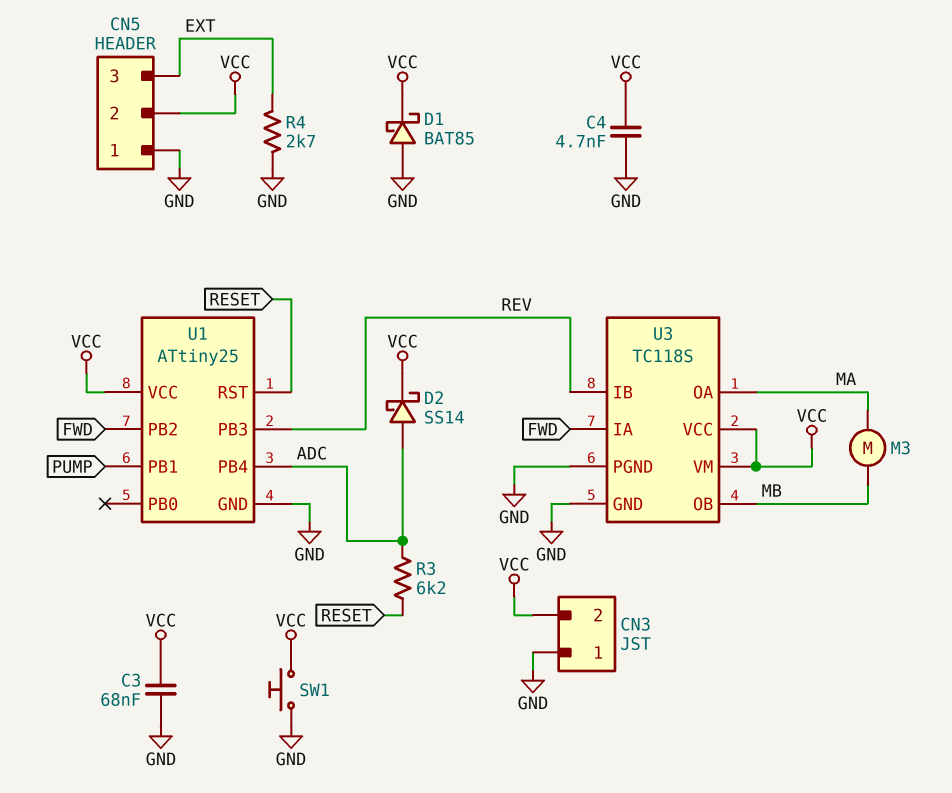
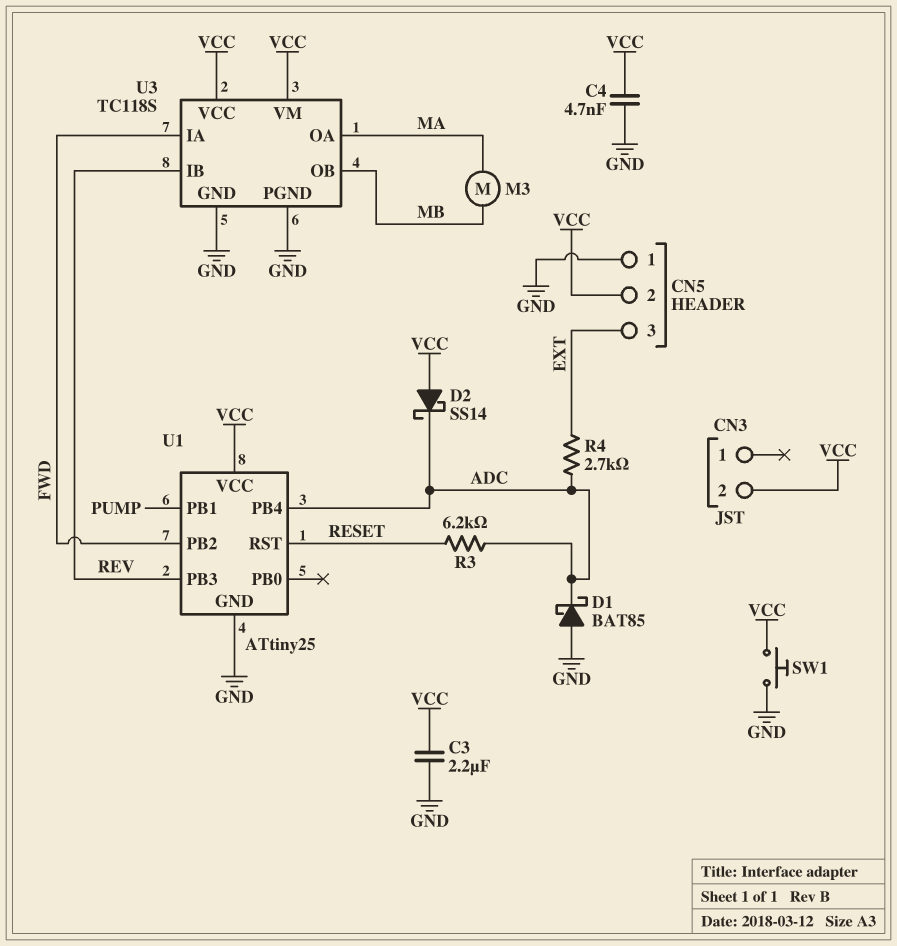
C3: 68nF (GND, VCC) -> 2.2uF (GND, VCC)
CN3 pin 1: GND -> none
D1: schottky BAT85 (A GND, K VCC) -> schottky BAT85 (A GND, K ADC)
D2: schottky SS14 (A ADC, K VCC) -> schottky SS14 (A VCC, K ADC)
R4: 2.7k (EXT, GND) -> 2.7k (ADC, EXT)

